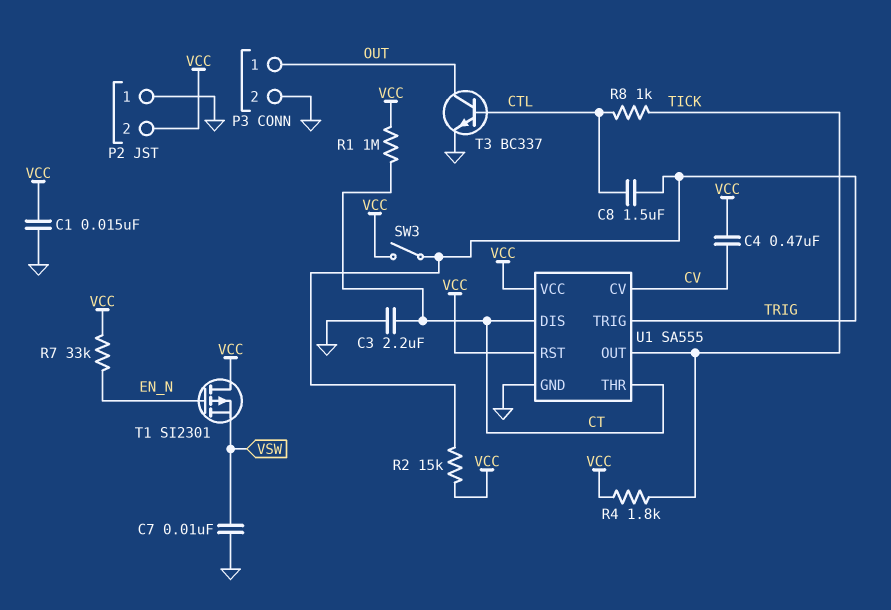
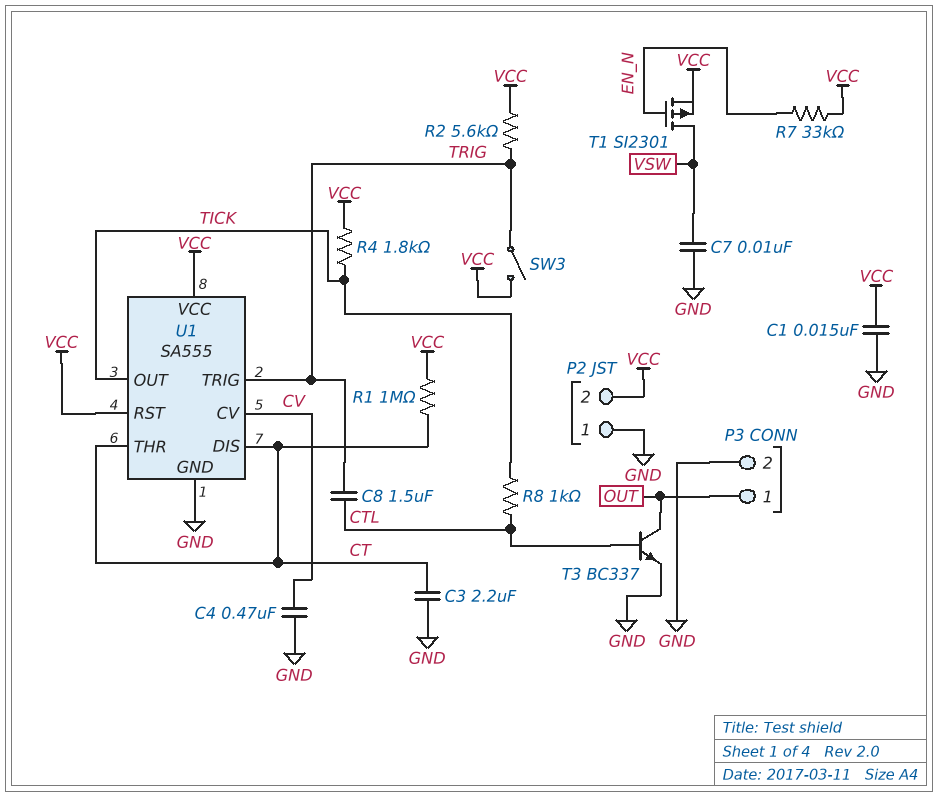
C4: 470nF (CV, VCC) -> 470nF (CV, GND)
R2: 15k (TRIG, VCC) -> 5.6k (TRIG, VCC)
T1: PMOS SI2301 (G EN_N, D VCC, S VSW) -> PMOS SI2301 (G EN_N, D VSW, S VCC)

